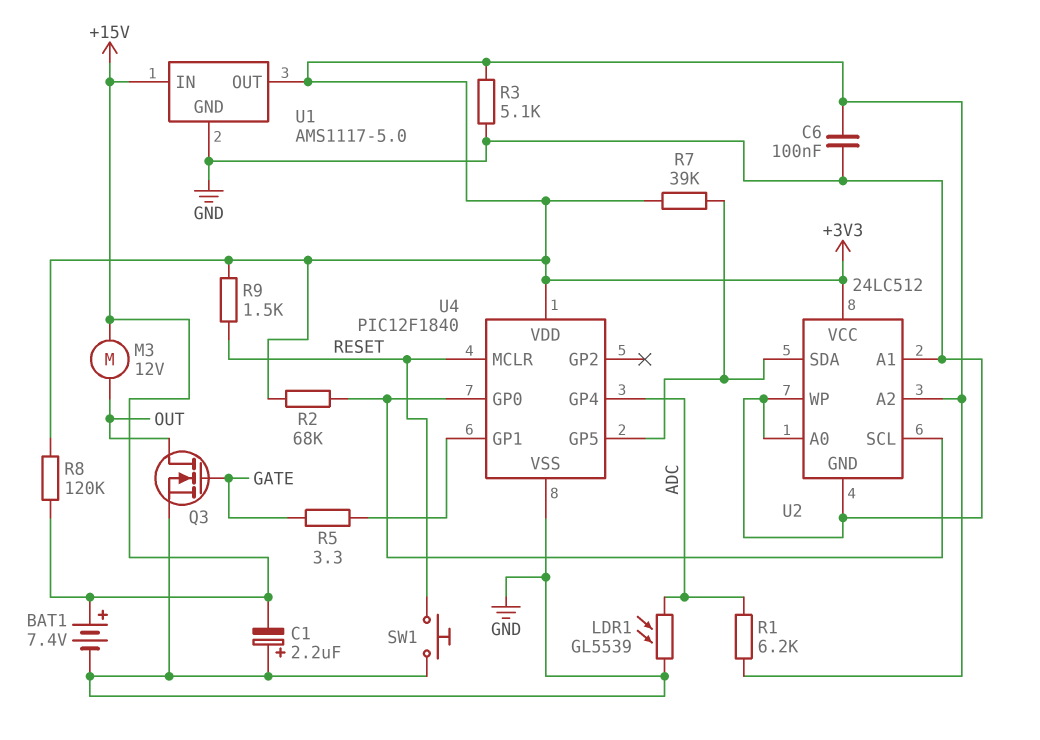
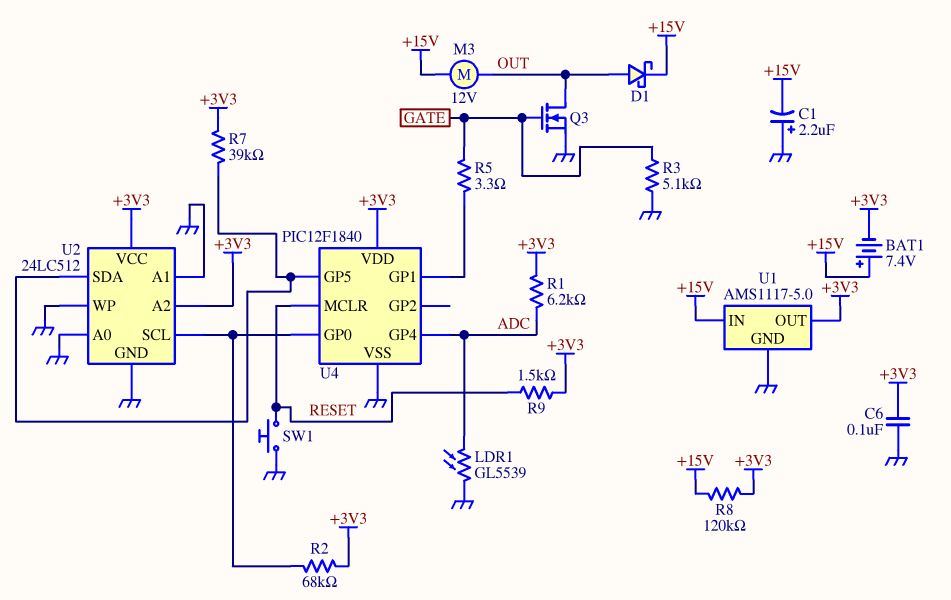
BAT1: 7.4V (plus +15V, minus GND) -> 7.4V (plus +15V, minus +3V3)
D1: none -> schottky (A OUT, K +15V)
R3: 5.1k (+3V3, GND) -> 5.1k (GATE, GND)

